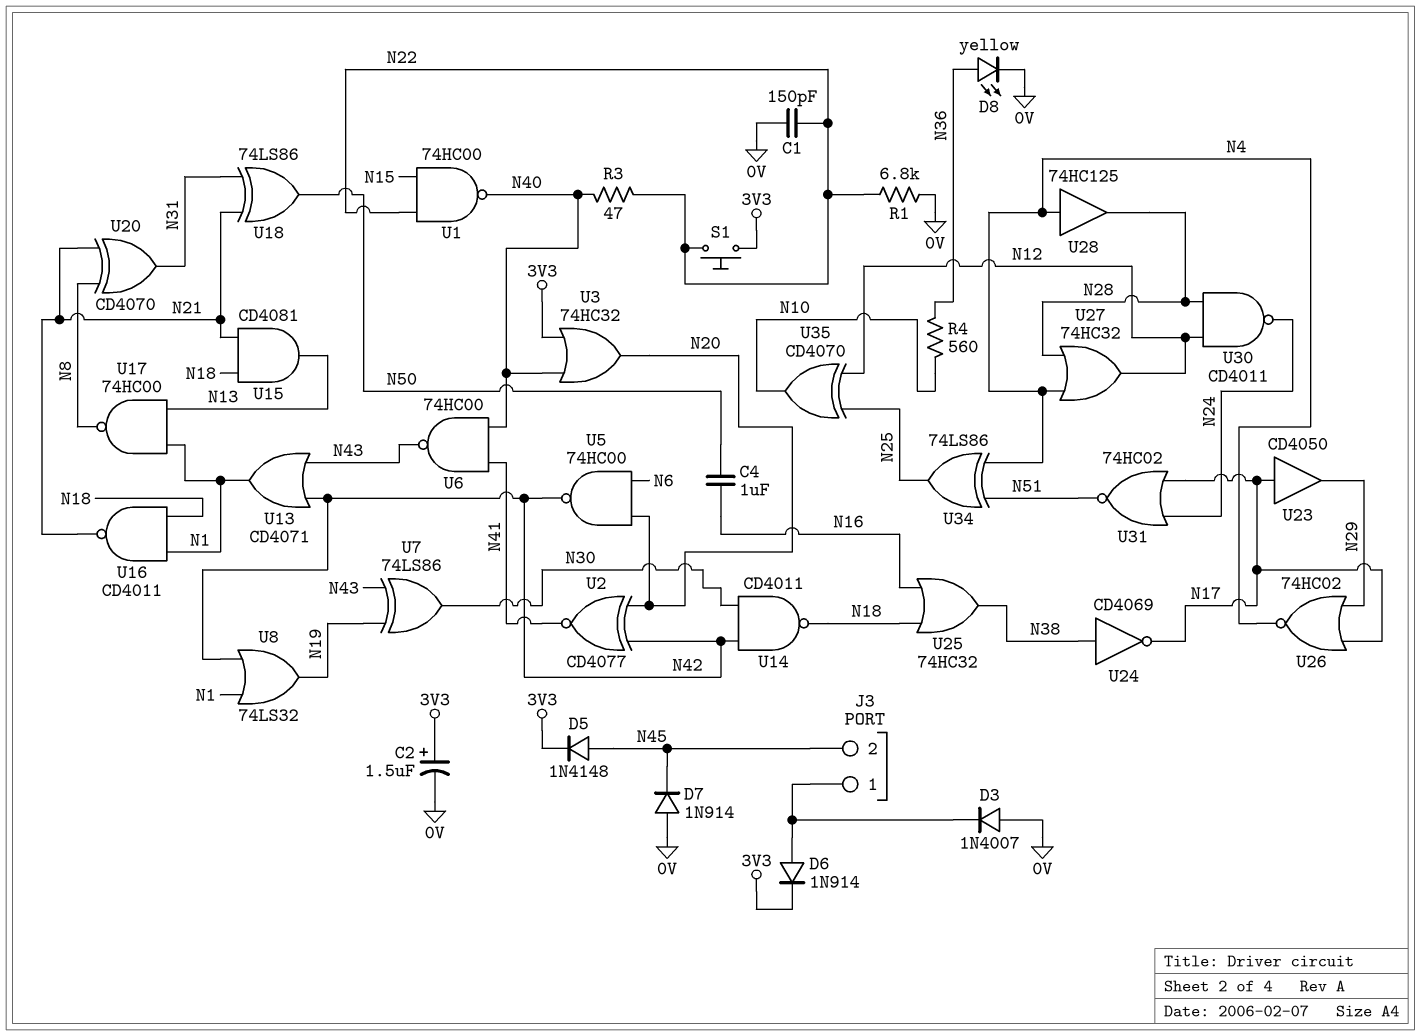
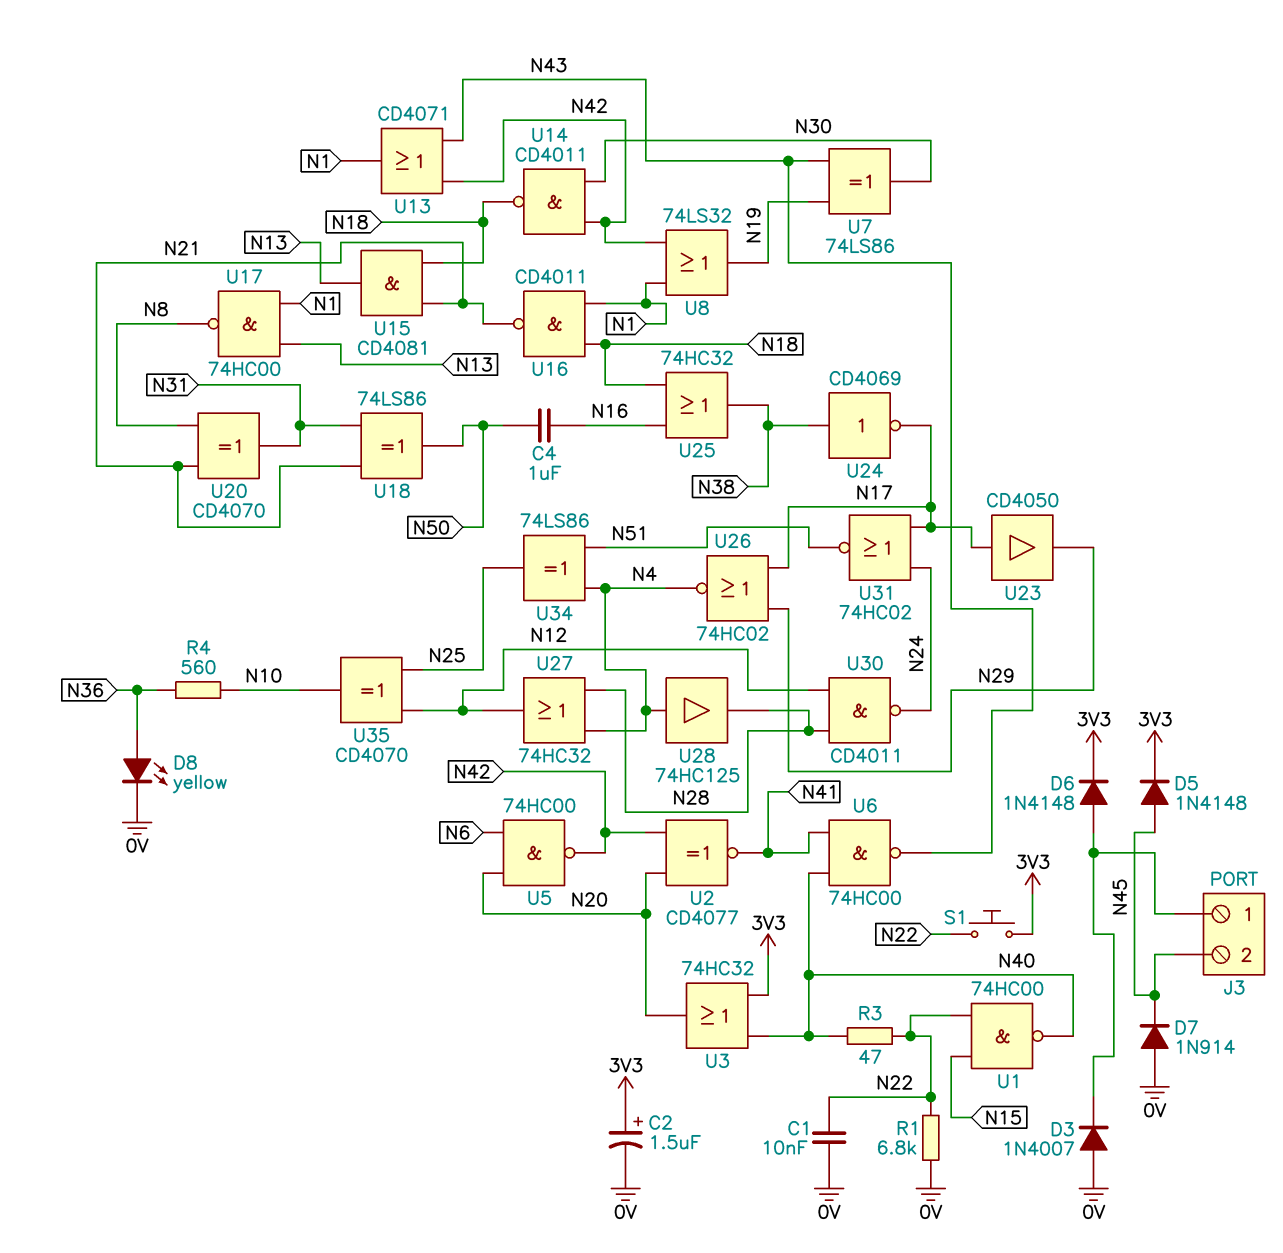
C1: 150pF (0V, N22) -> 10nF (0V, N22)
D6: diode 1N914 (A J3/1, K 3V3) -> diode 1N4148 (A J3/1, K 3V3)

